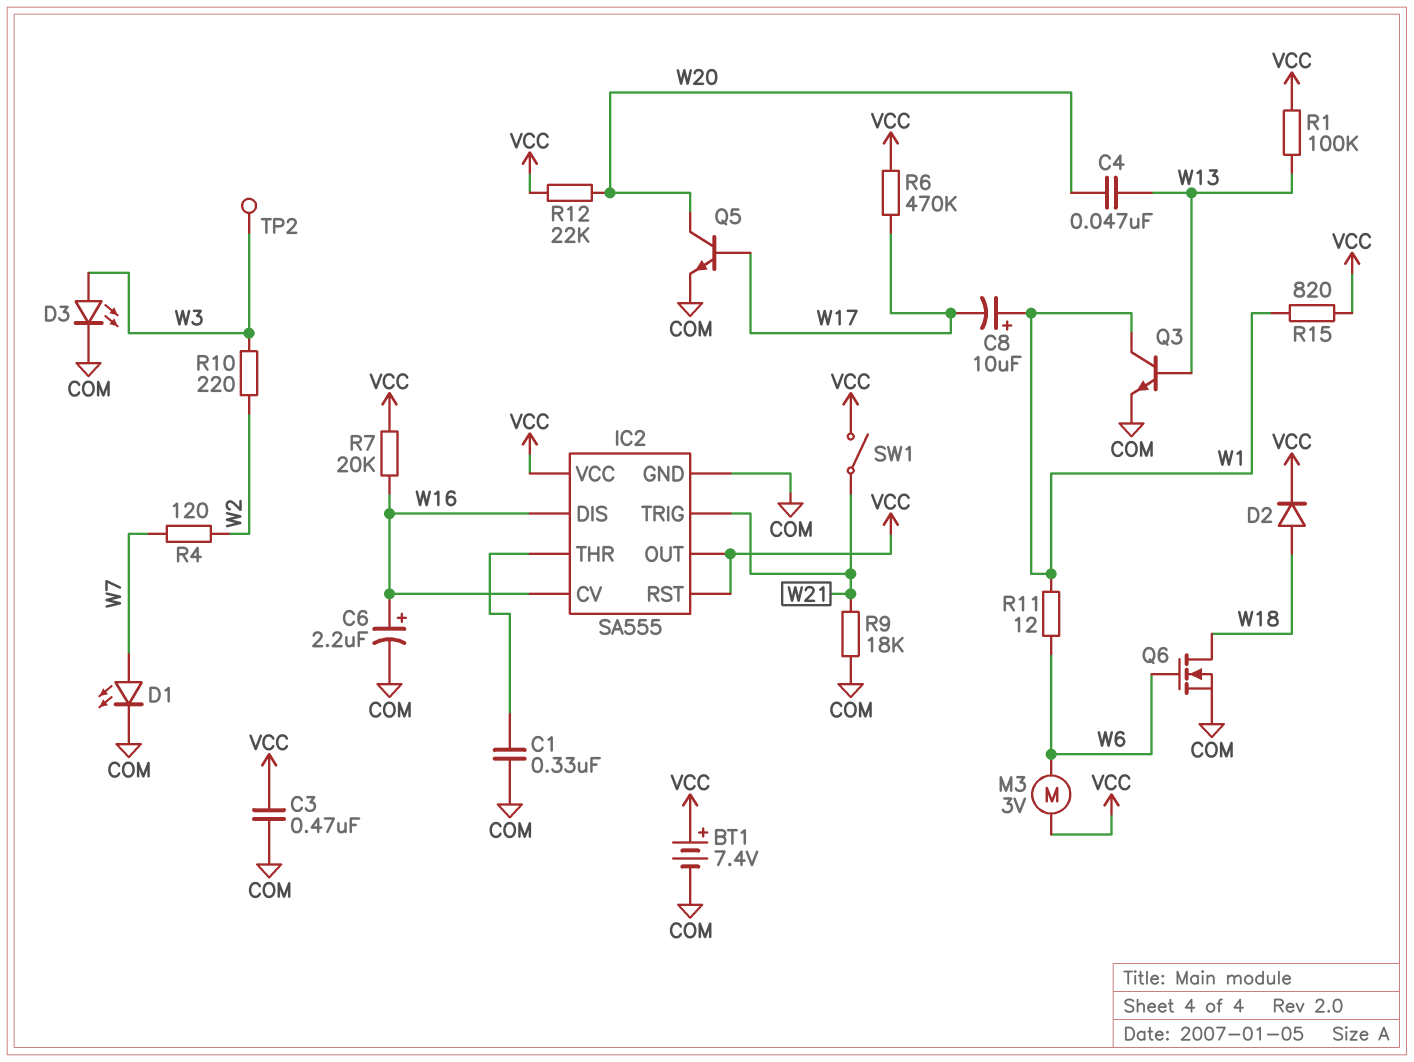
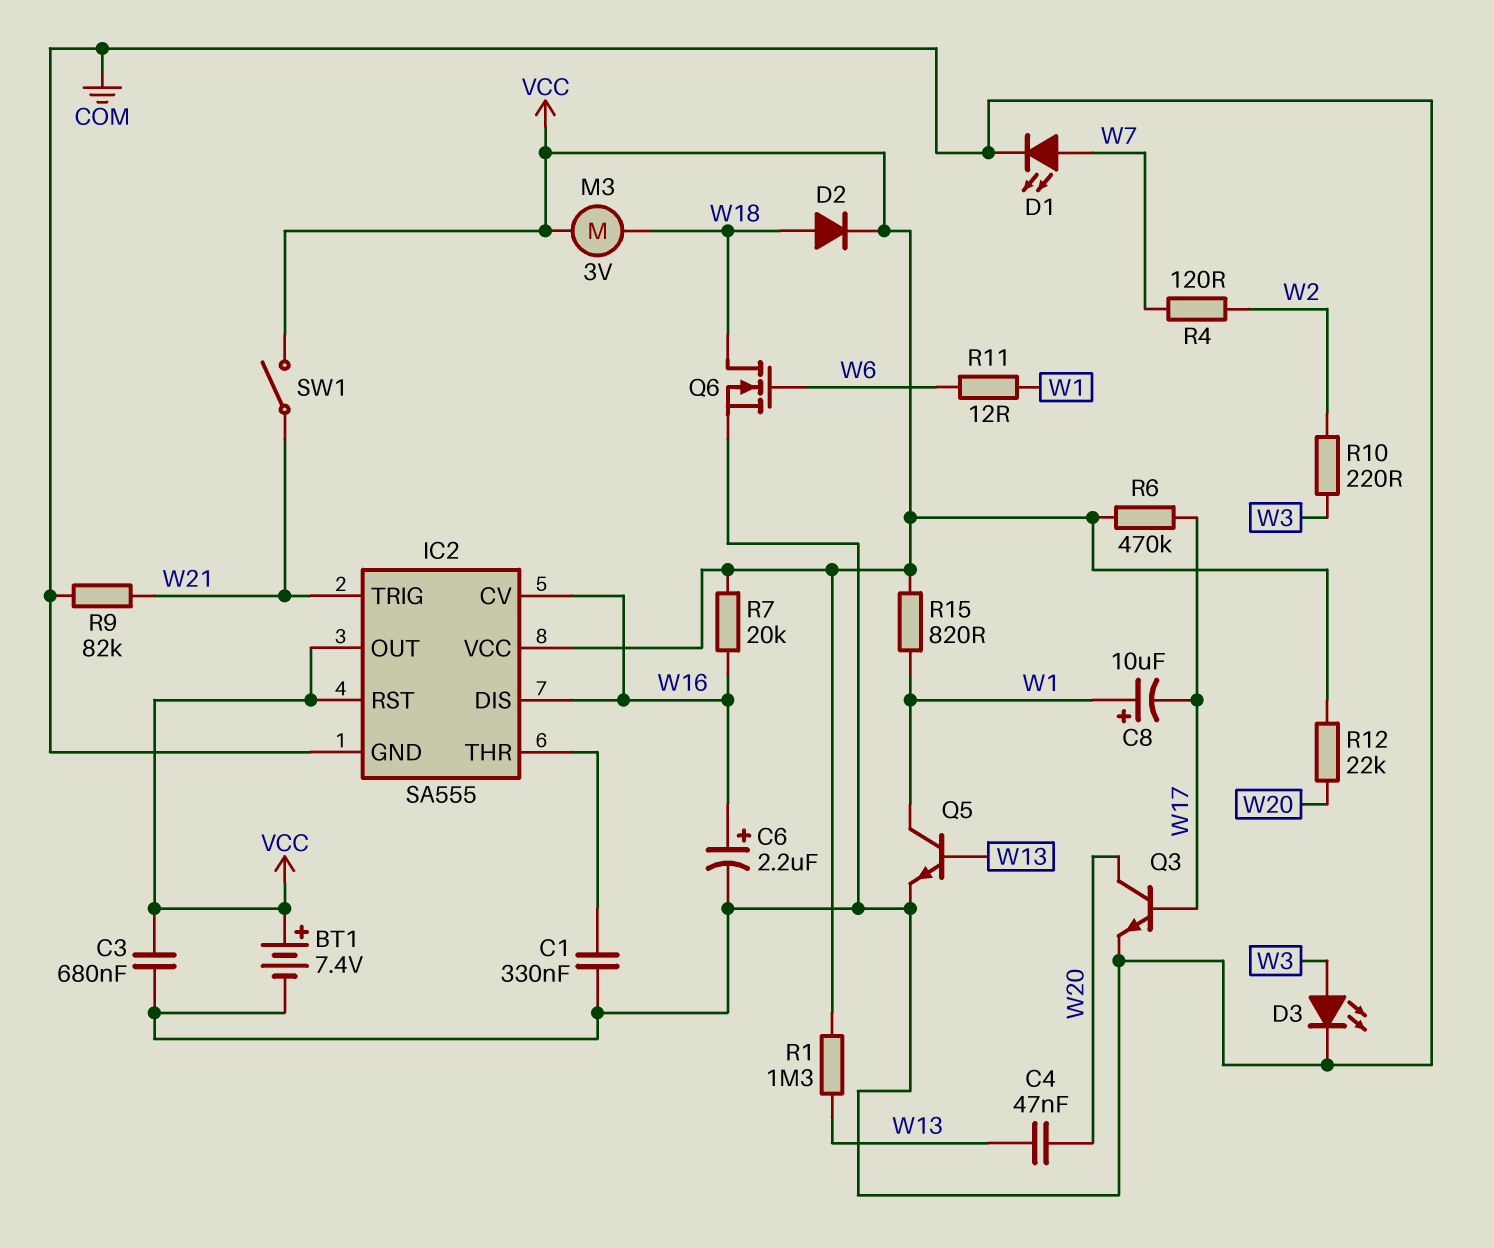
C3: 470nF (COM, VCC) -> 680nF (COM, VCC)
M3: motor 3V (VCC, W6) -> motor 3V (VCC, W18)
Q3: NPN (B W13, C W1, E COM) -> NPN (B W17, C W20, E COM)
Q5: NPN (B W17, C W20, E COM) -> NPN (B W13, C W1, E COM)
R1: 100k (VCC, W13) -> 1.3M (VCC, W13)
R9: 18k (COM, W21) -> 82k (COM, W21)
TP2: test point (W3) -> none

